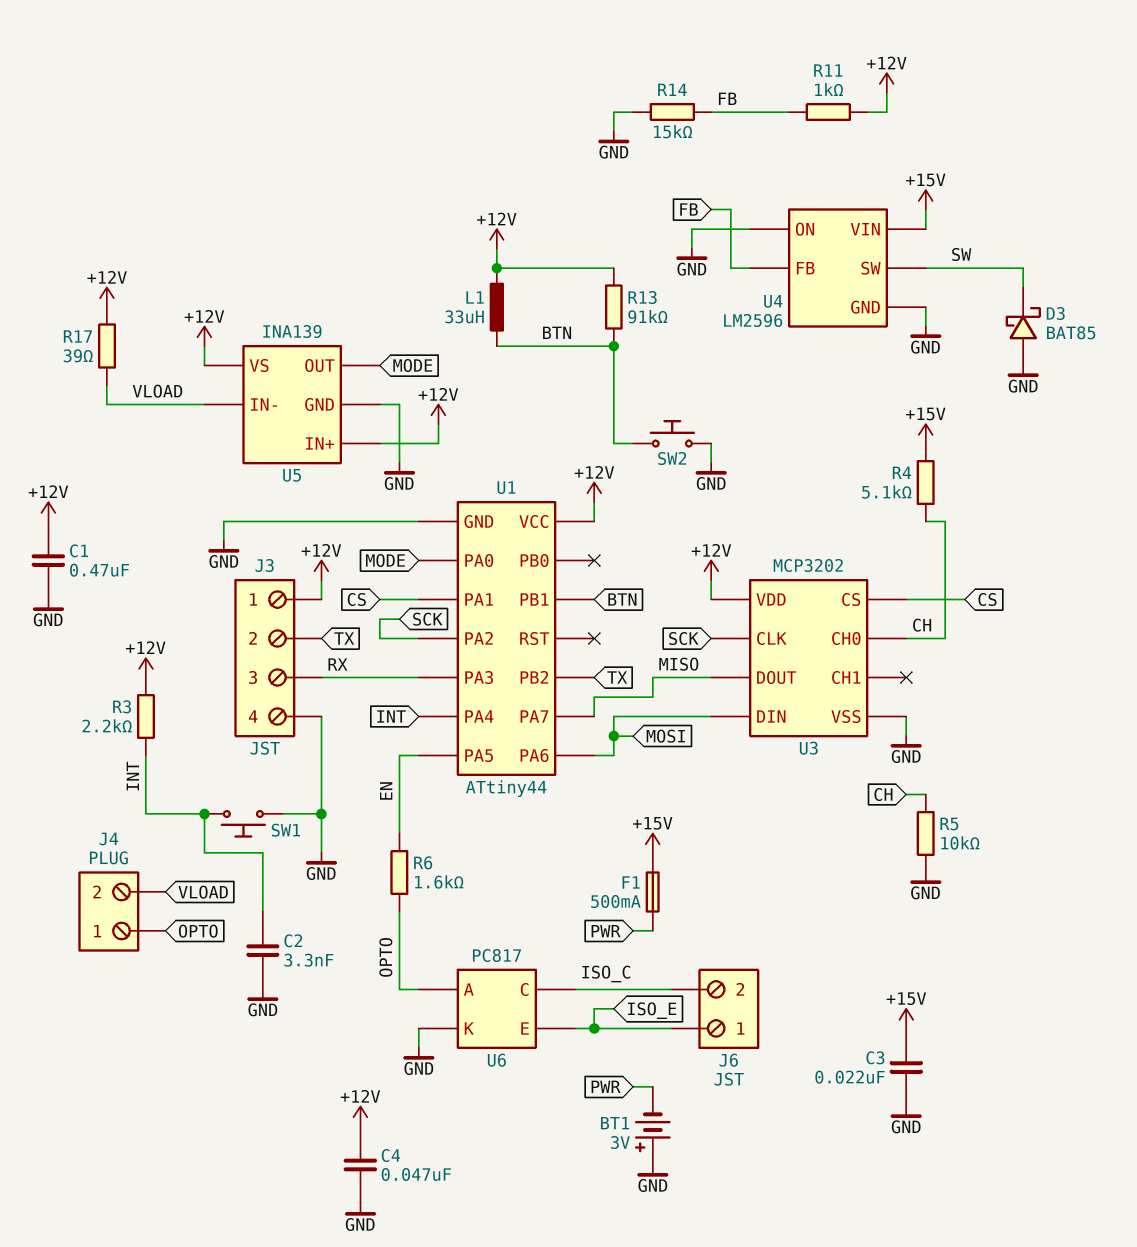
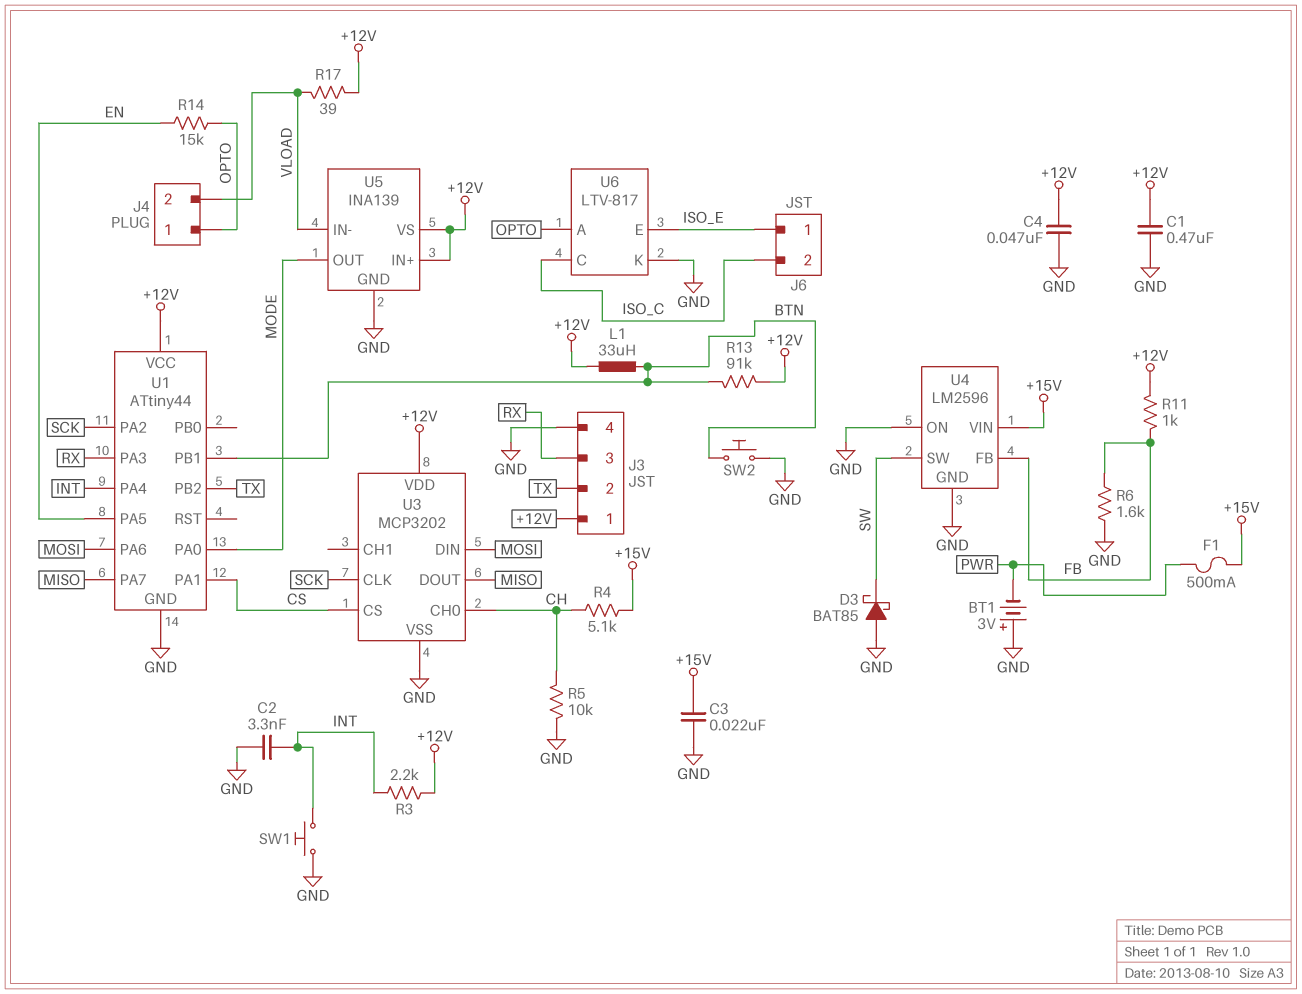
R6: 1.6k (EN, OPTO) -> 1.6k (FB, GND)
R14: 15k (FB, GND) -> 15k (EN, OPTO)
U6: PC817 -> LTV-817

